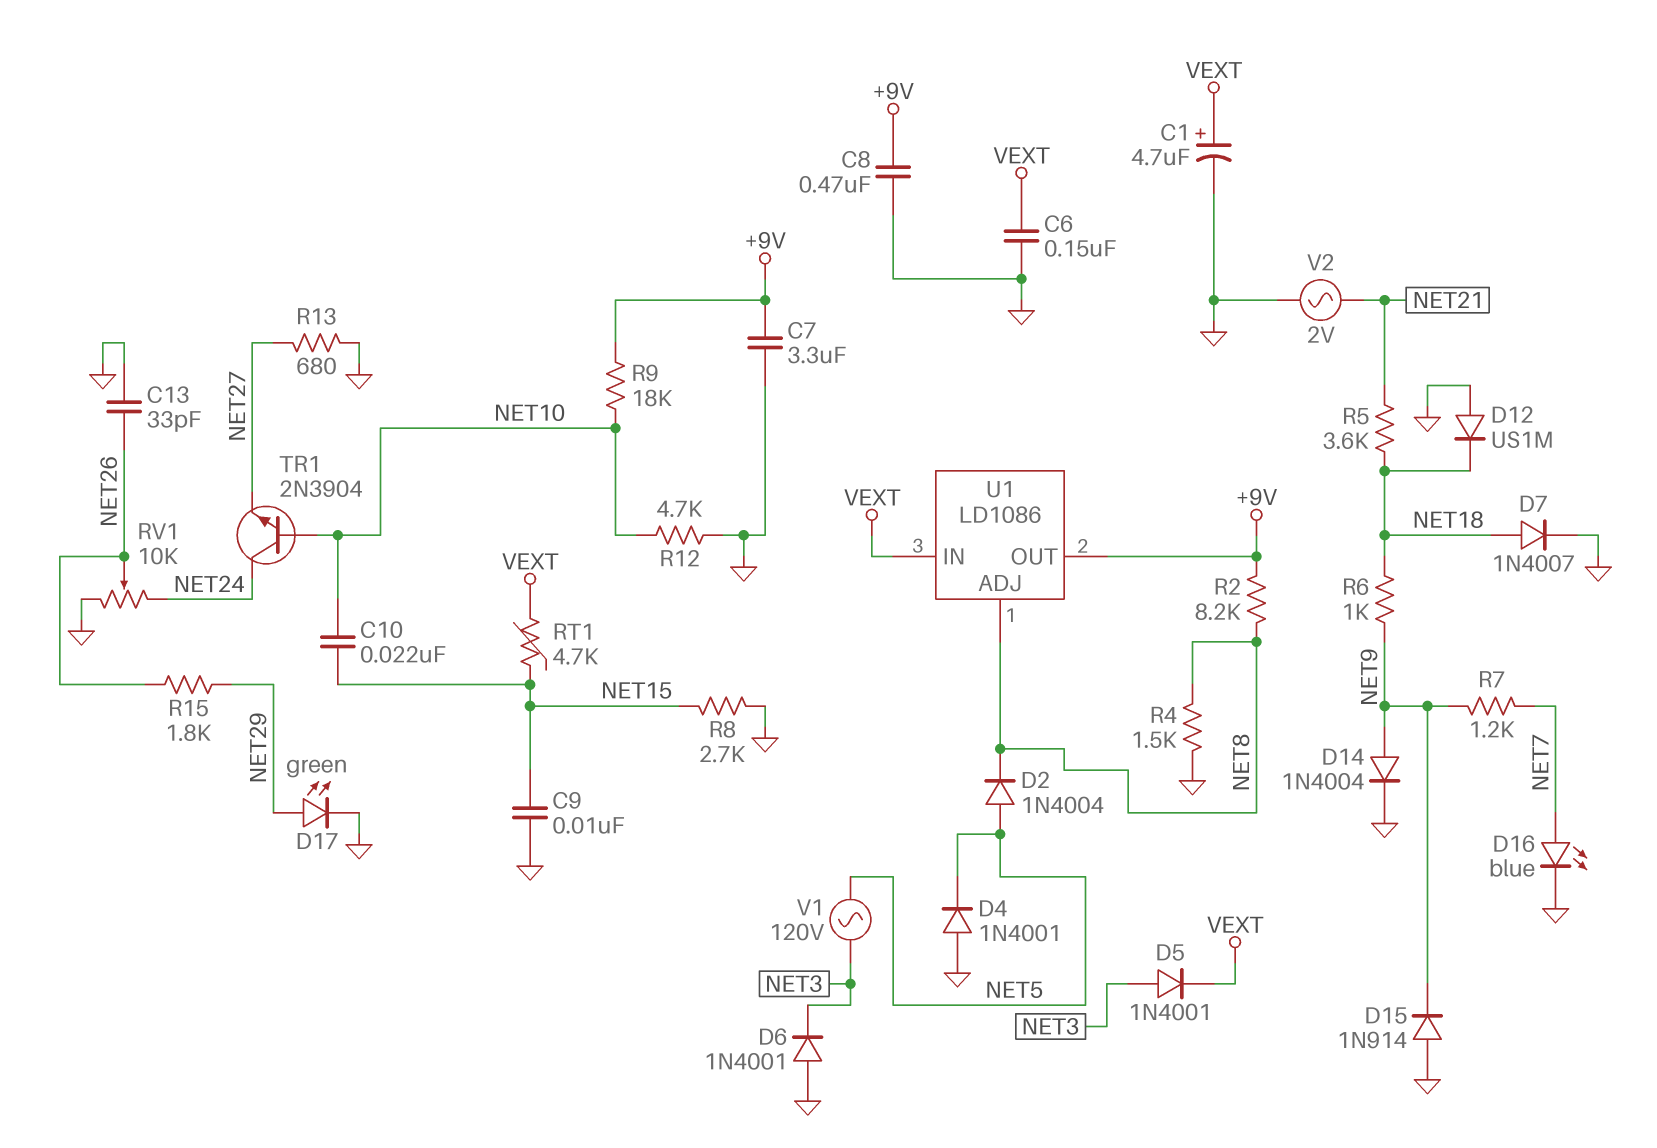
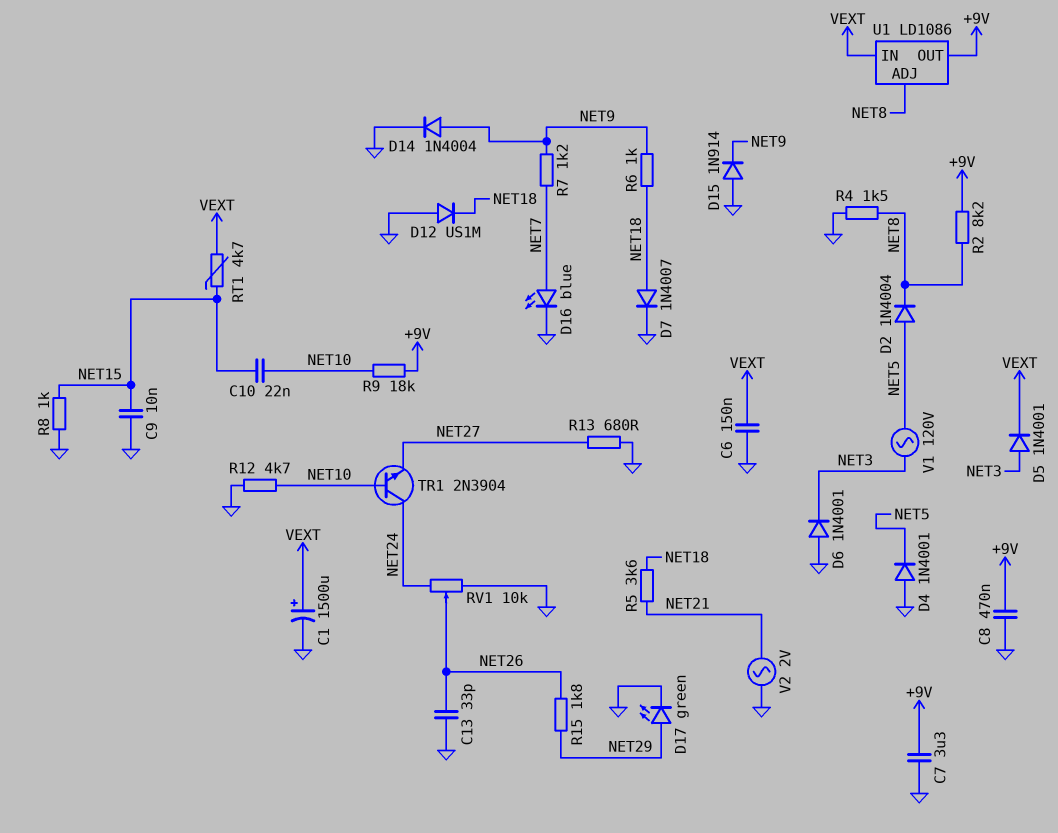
C1: 4.7uF (plus VEXT, minus GND) -> 1500uF (plus VEXT, minus GND)
R8: 2.7k (GND, NET15) -> 1k (GND, NET15)

